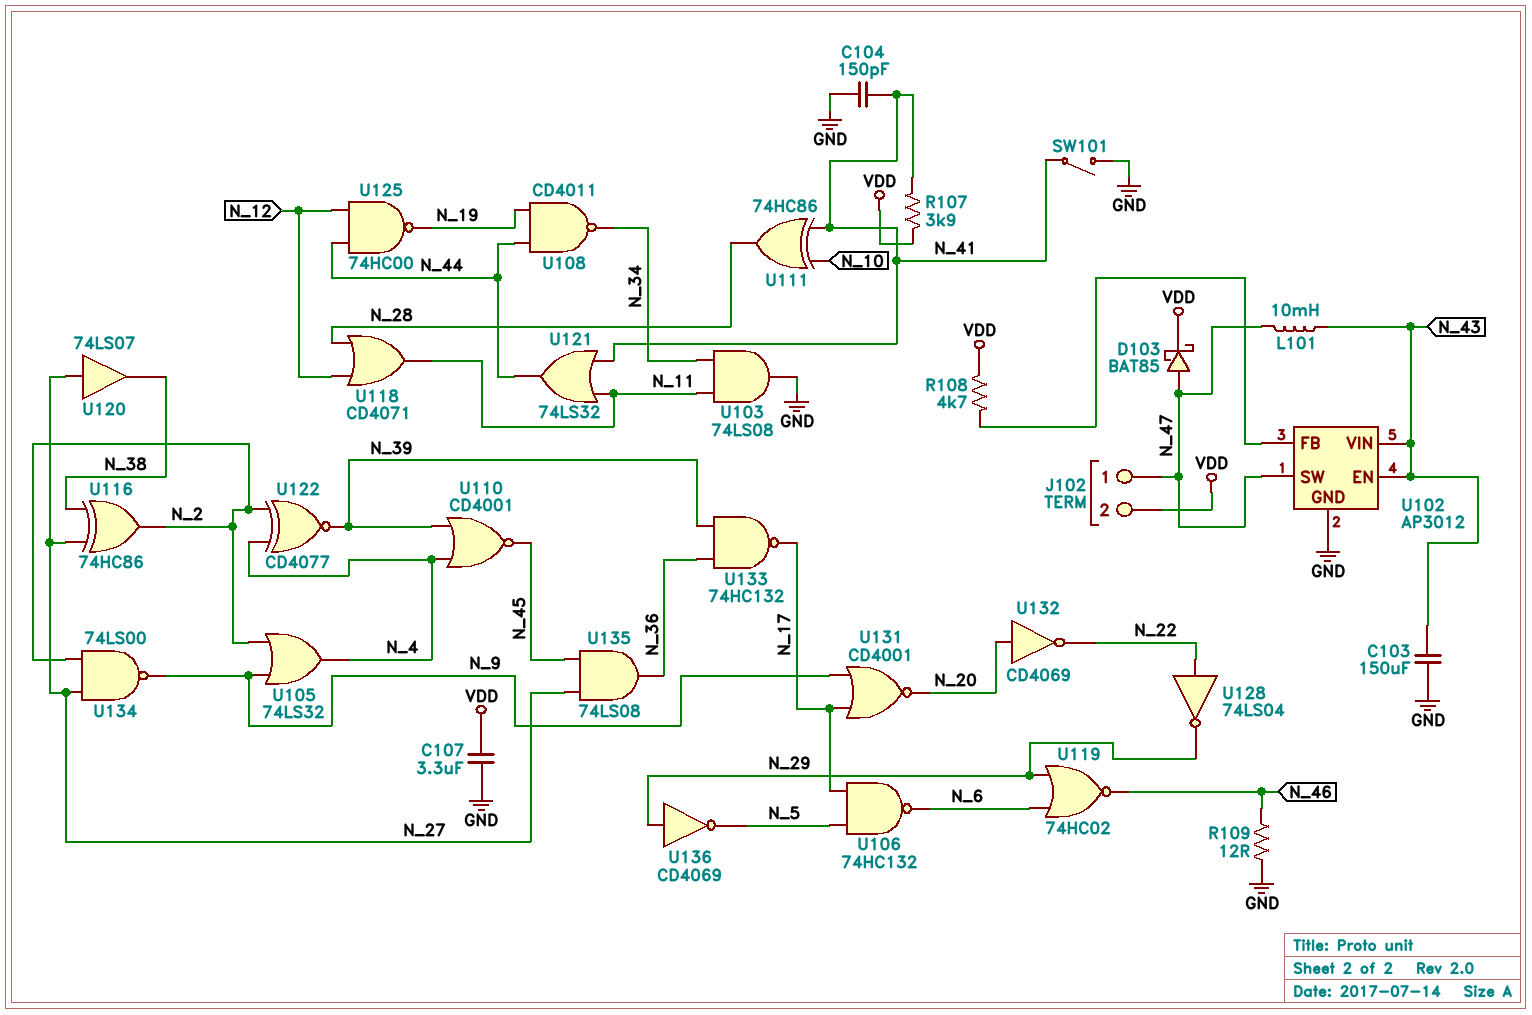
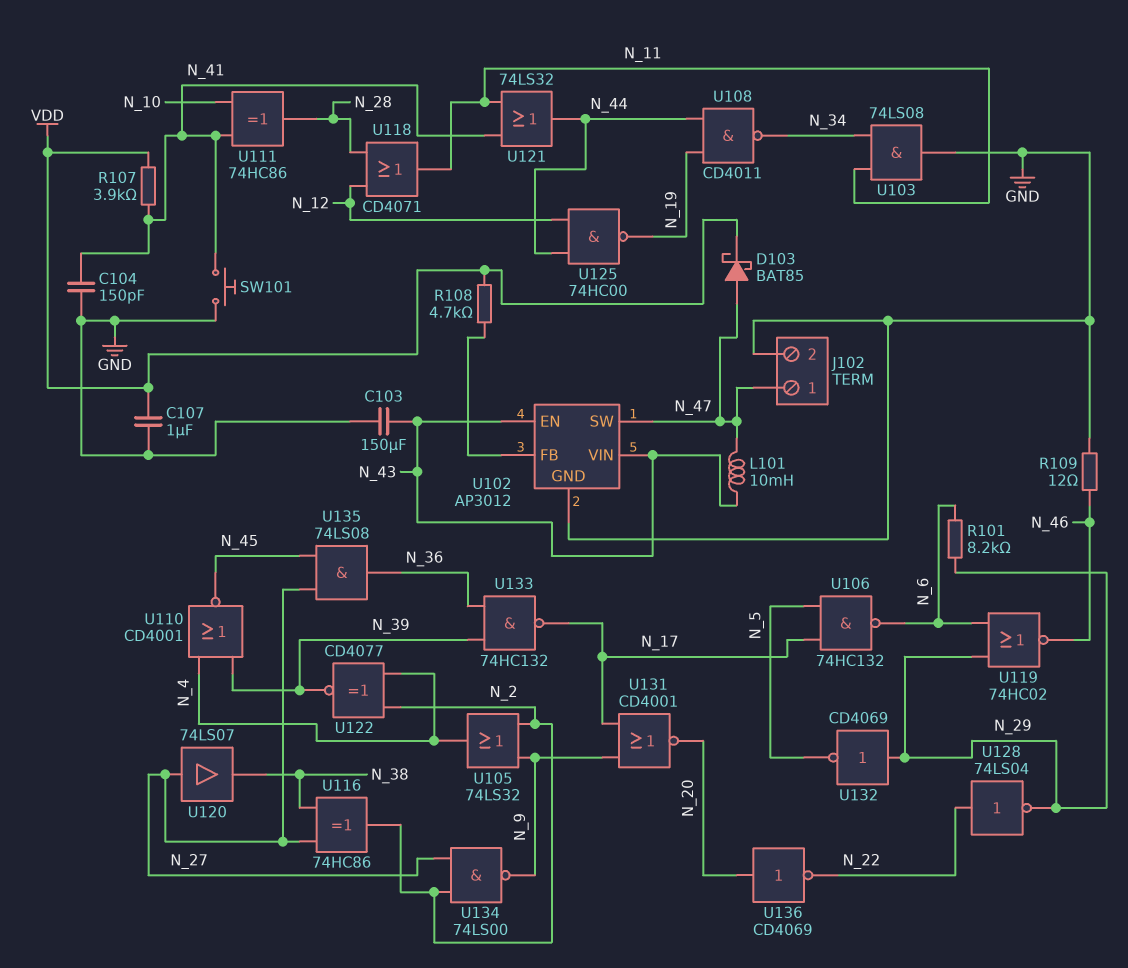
C107: 3.3uF (GND, VDD) -> 1uF (GND, VDD)
J102 pin 2: VDD -> GND
R101: none -> 8.2k (N_6, N_29)
SW101: switch (GND, N_41) -> button (GND, N_41)
U132: NOT CD4069 (in N_20, out N_22) -> NOT CD4069 (in N_29, out N_5)
U136: NOT CD4069 (in N_29, out N_5) -> NOT CD4069 (in N_20, out N_22)

